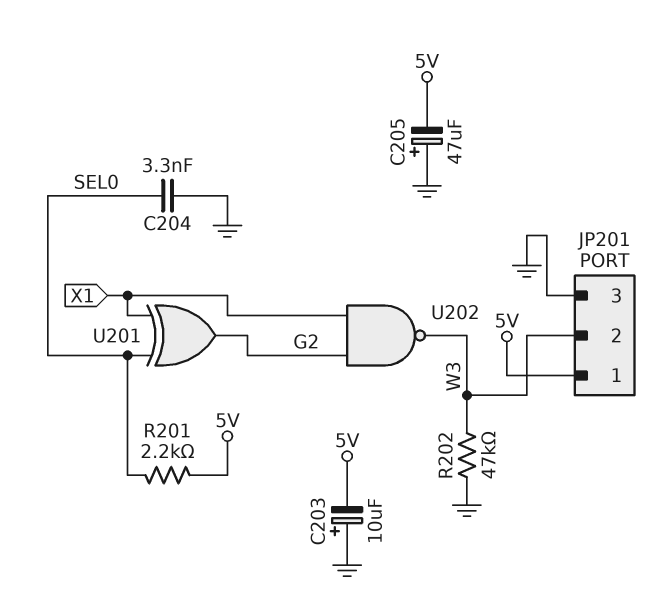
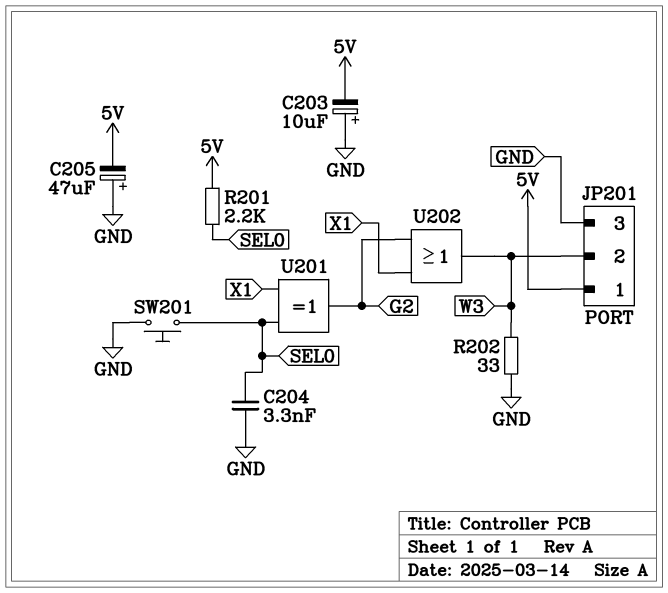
R202: 47k (GND, W3) -> 33 (GND, W3)
SW201: none -> button (GND, SEL0)
U202: NAND (in G2, in X1, out W3) -> OR (in G2, in X1, out W3)

